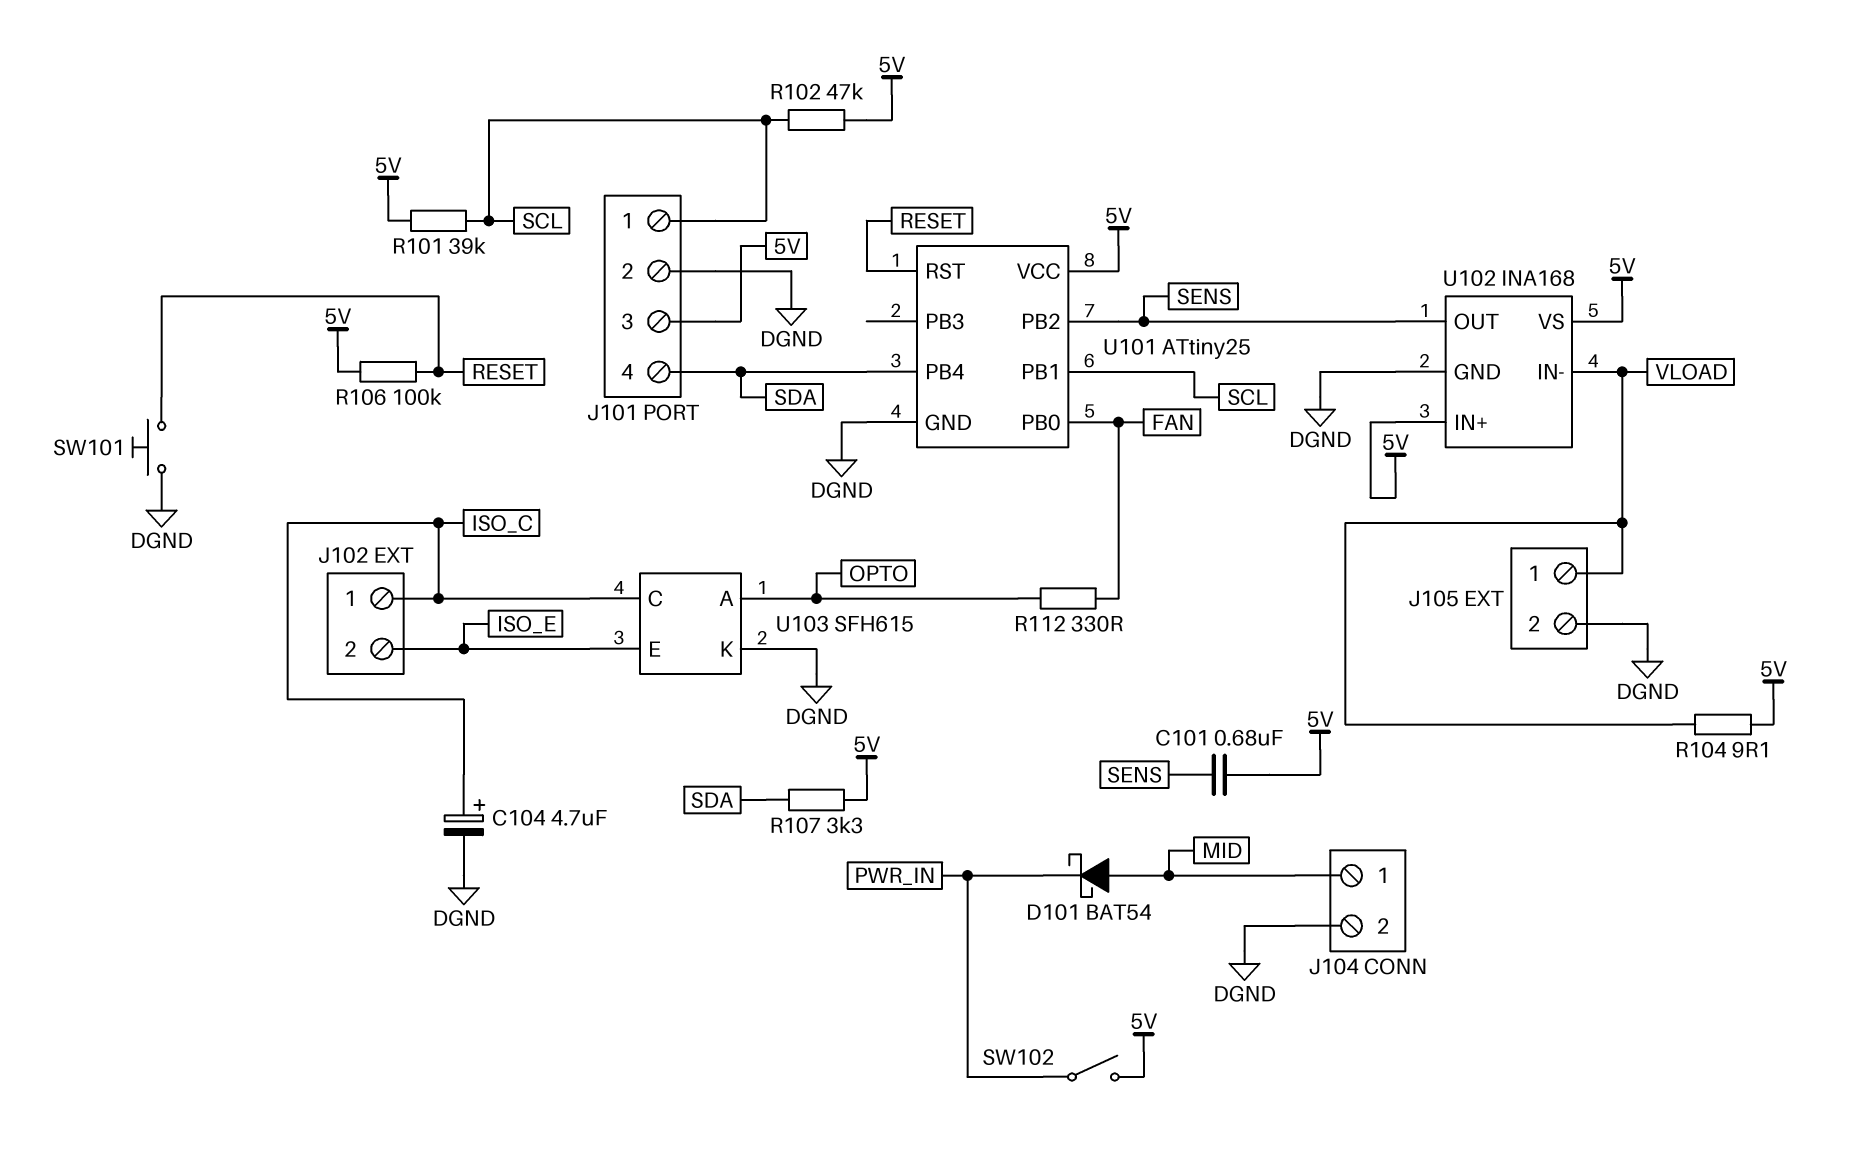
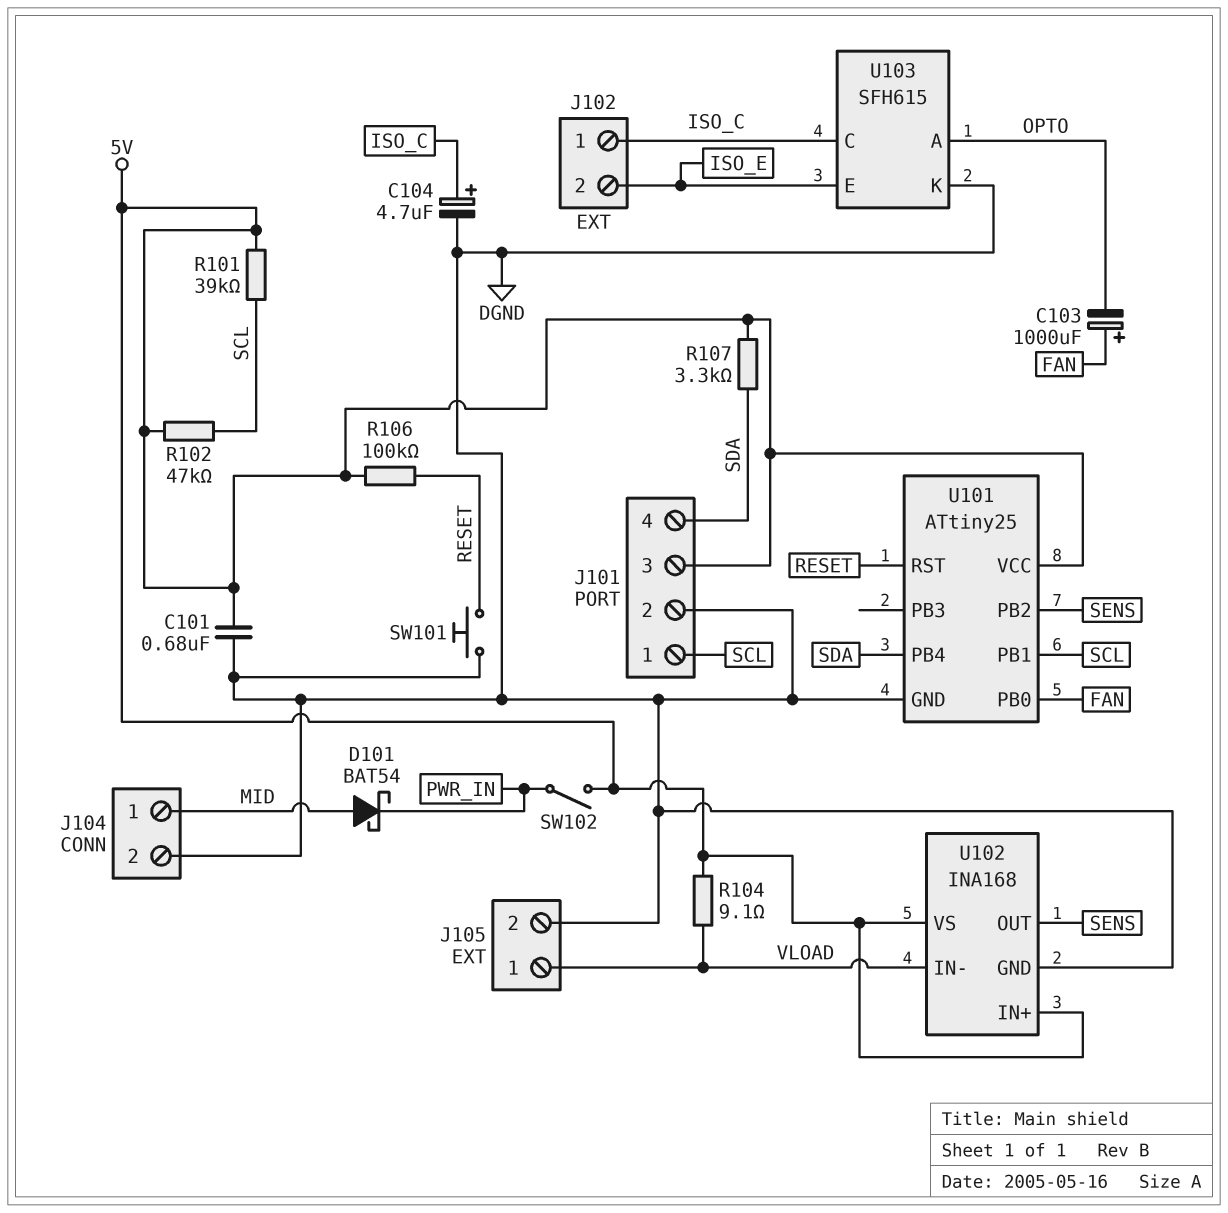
C101: 680nF (5V, SENS) -> 680nF (5V, DGND)
C103: none -> 1000uF (plus FAN, minus OPTO)
R112: 330 (FAN, OPTO) -> none

